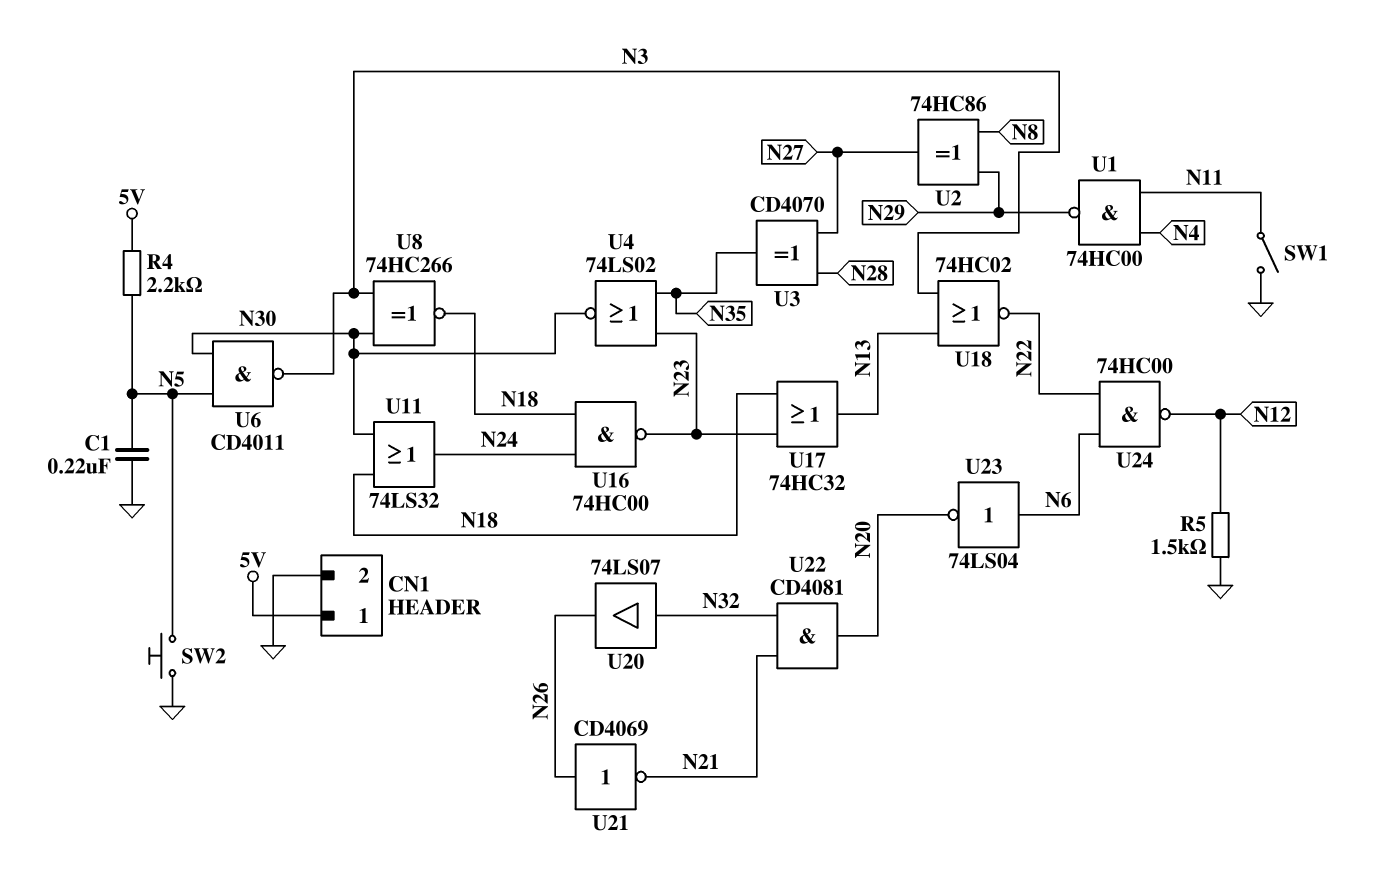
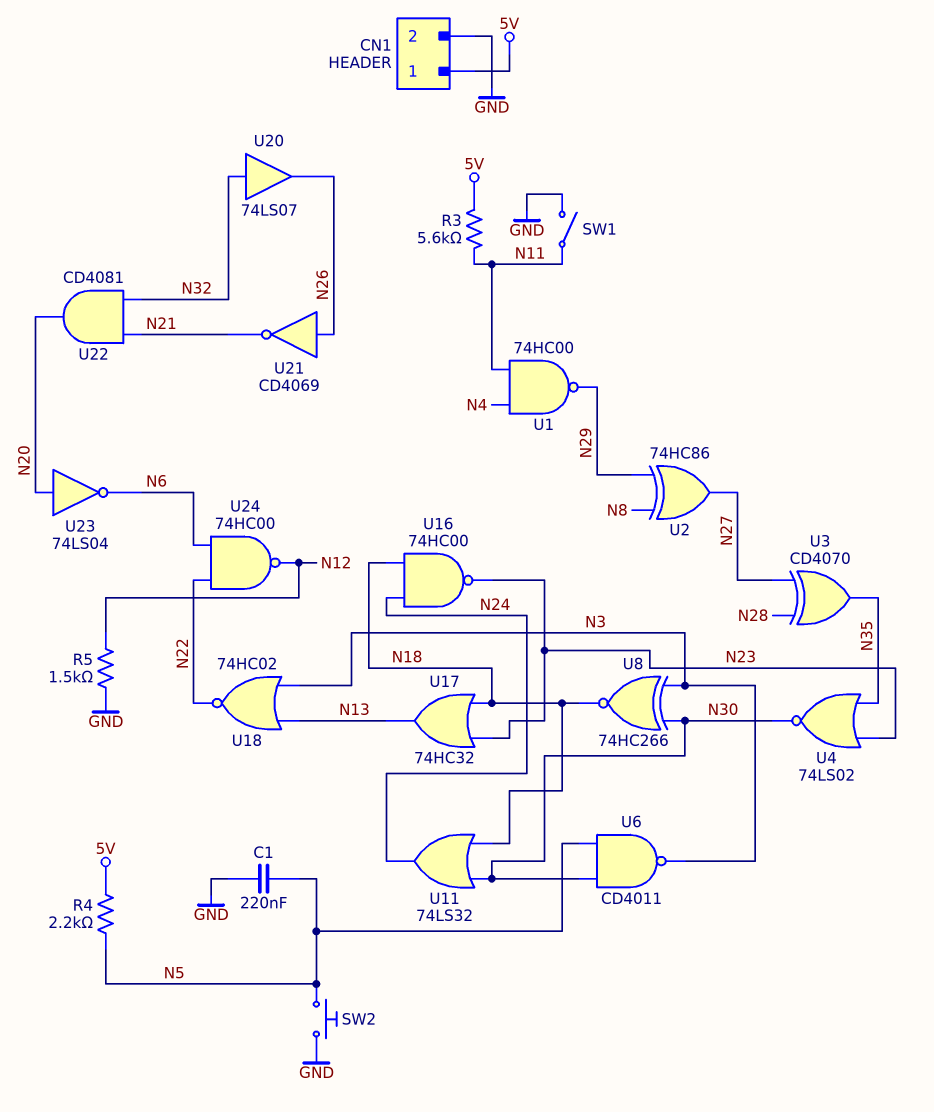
R3: none -> 5.6k (5V, N11)
U23: NOT 74LS04 (in N6, out N20) -> NOT 74LS04 (in N20, out N6)

